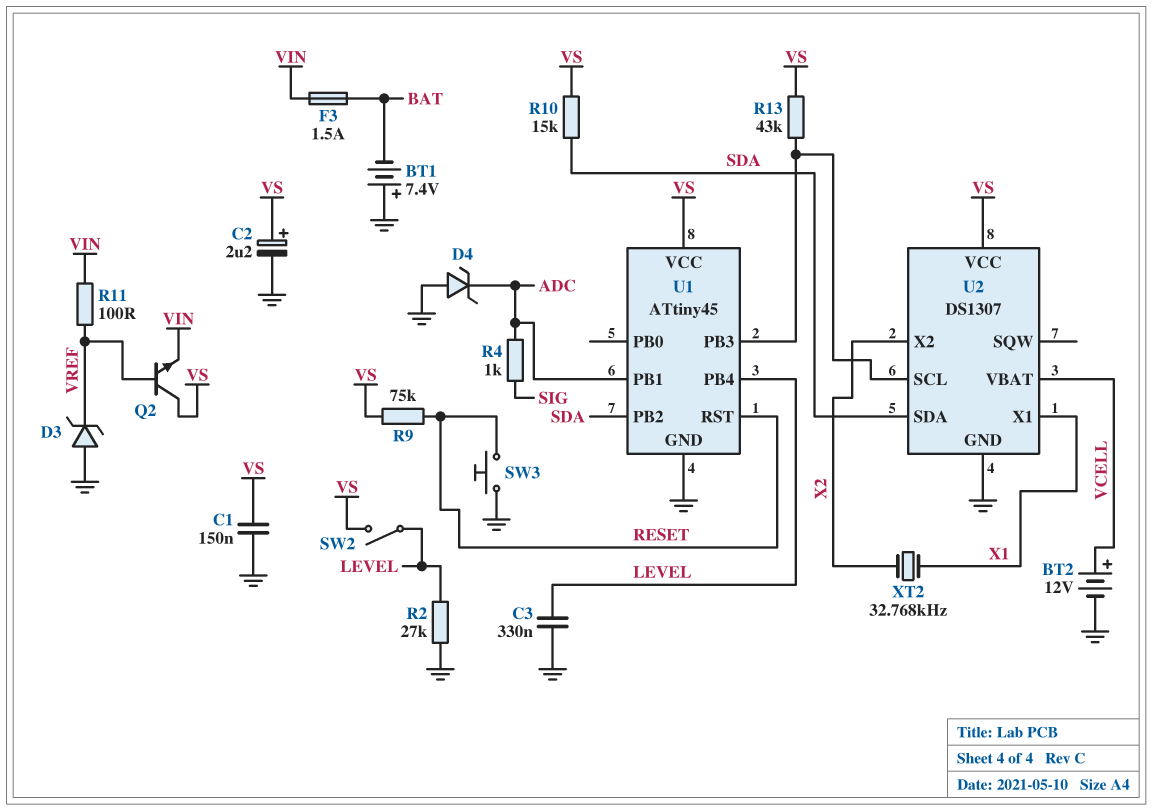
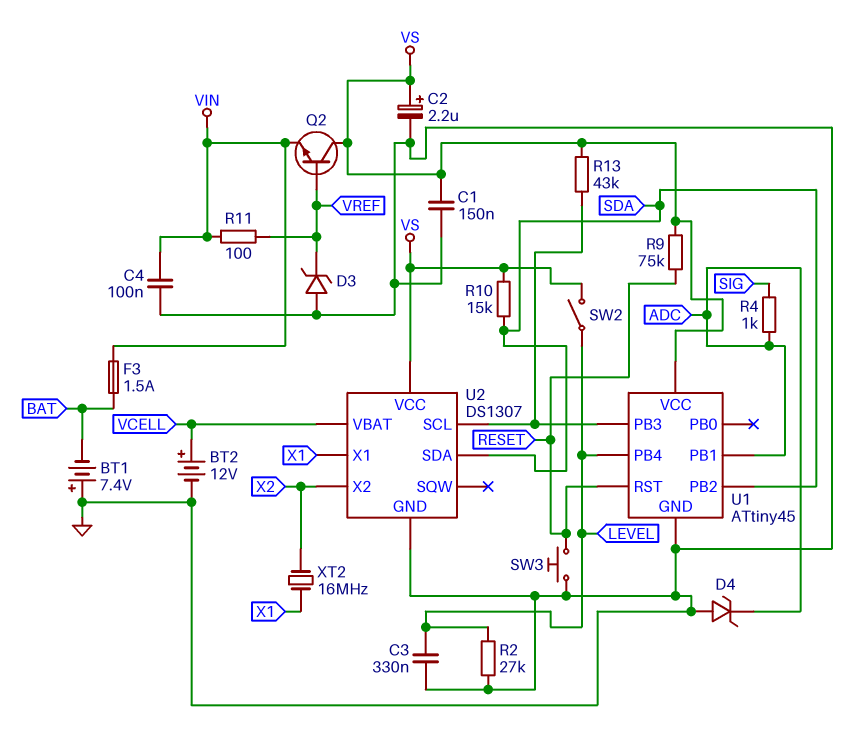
C4: none -> 100nF (GND, VIN)
XT2: 32.768kHz (X1, X2) -> 16MHz (X1, X2)

